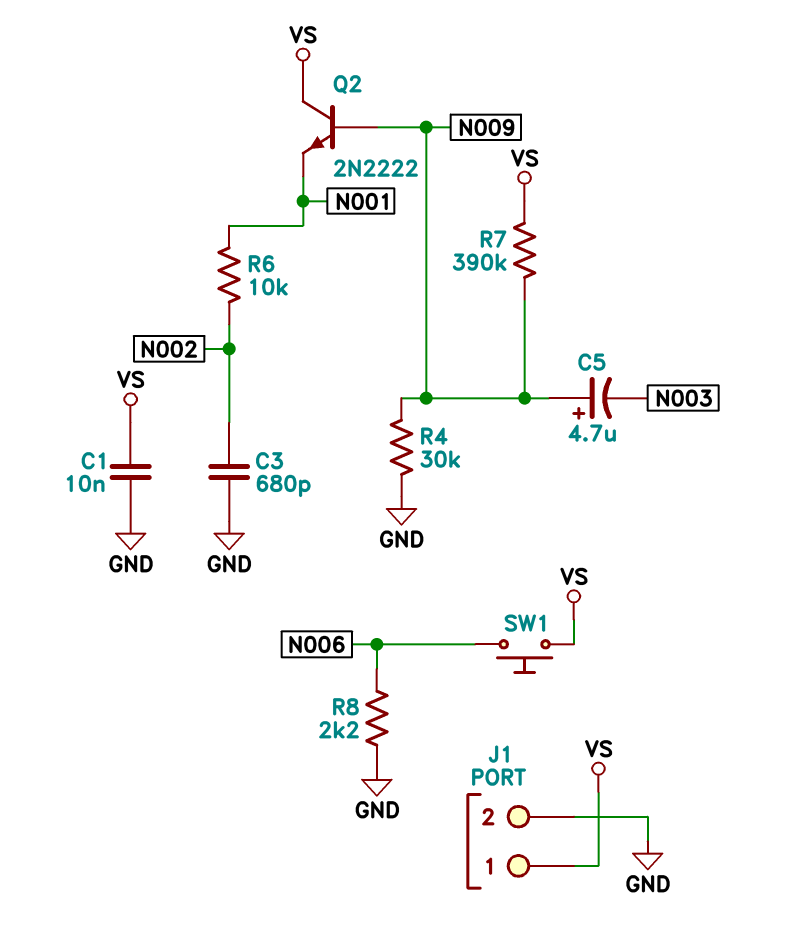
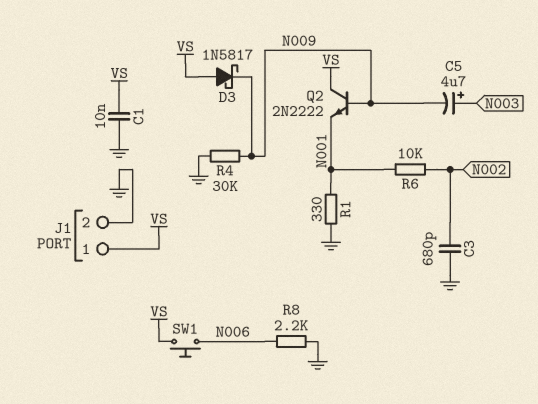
C5: 4.7uF (plus N009, minus N003) -> 4.7uF (plus N003, minus N009)
D3: none -> schottky 1N5817 (A VS, K N009)
R1: none -> 330 (GND, N001)
R7: 390k (N009, VS) -> none

